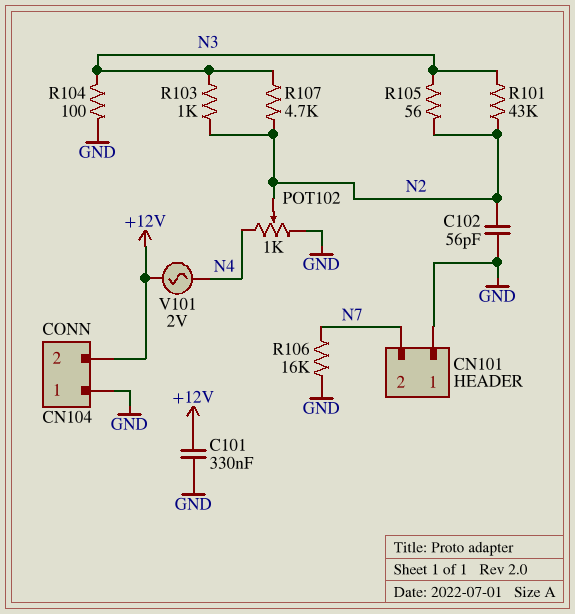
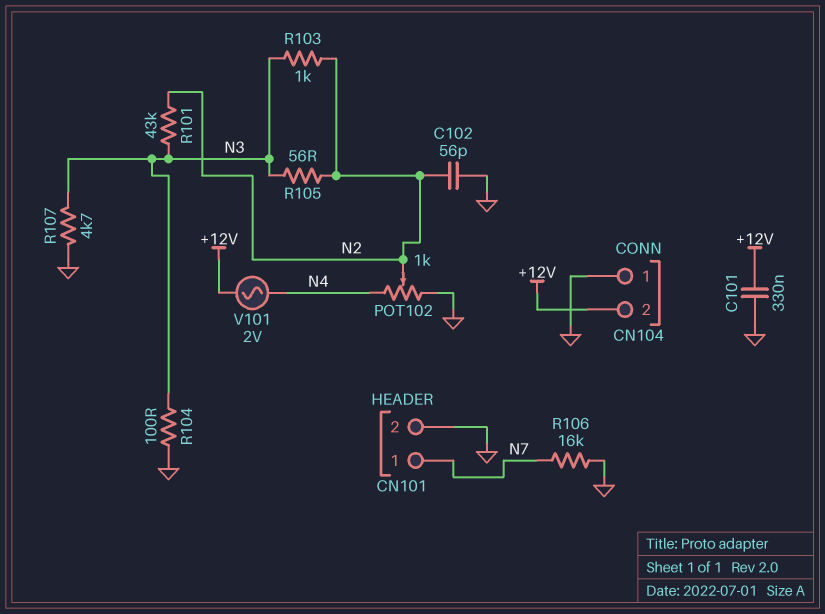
CN101 pin 1: GND -> N7
CN101 pin 2: N7 -> GND
R107: 4.7k (N2, N3) -> 4.7k (GND, N3)

